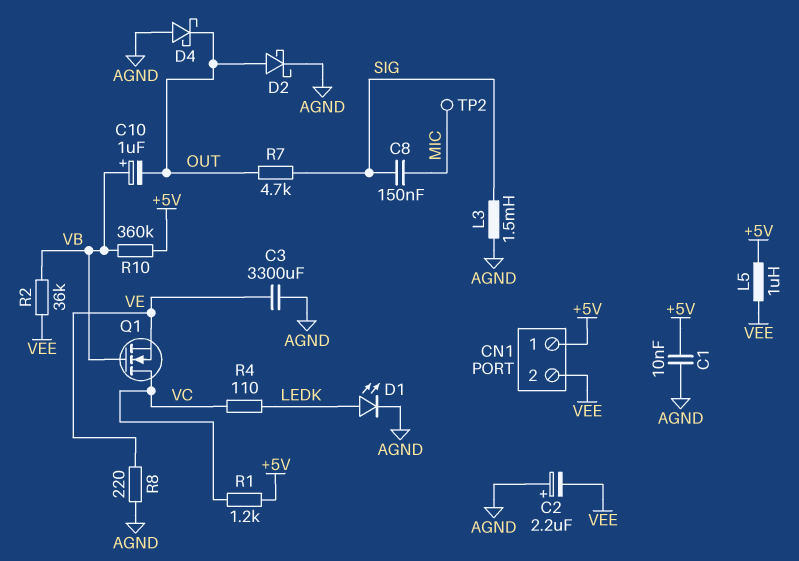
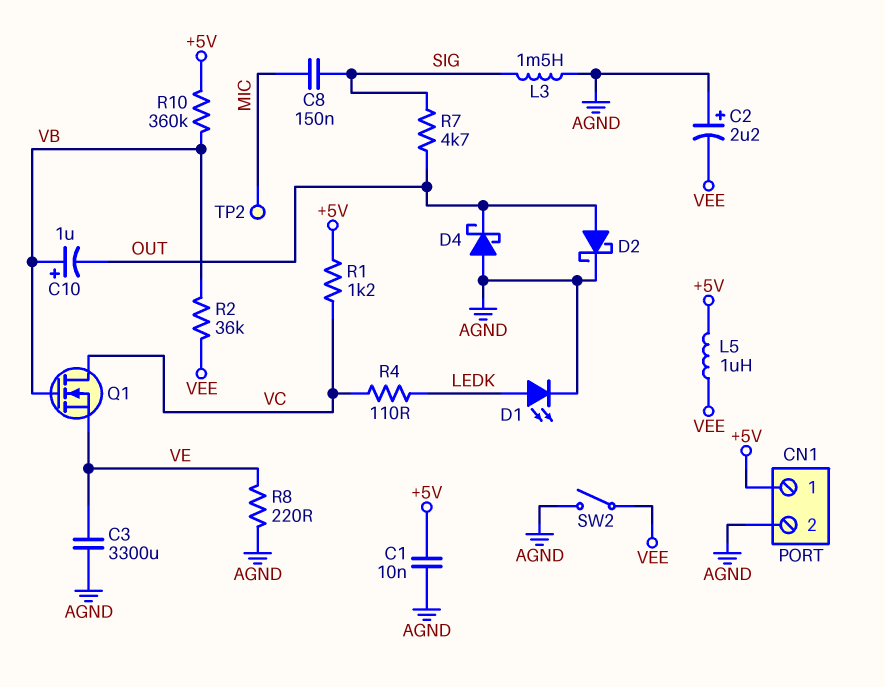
CN1 pin 2: VEE -> AGND
SW2: none -> switch (AGND, VEE)

